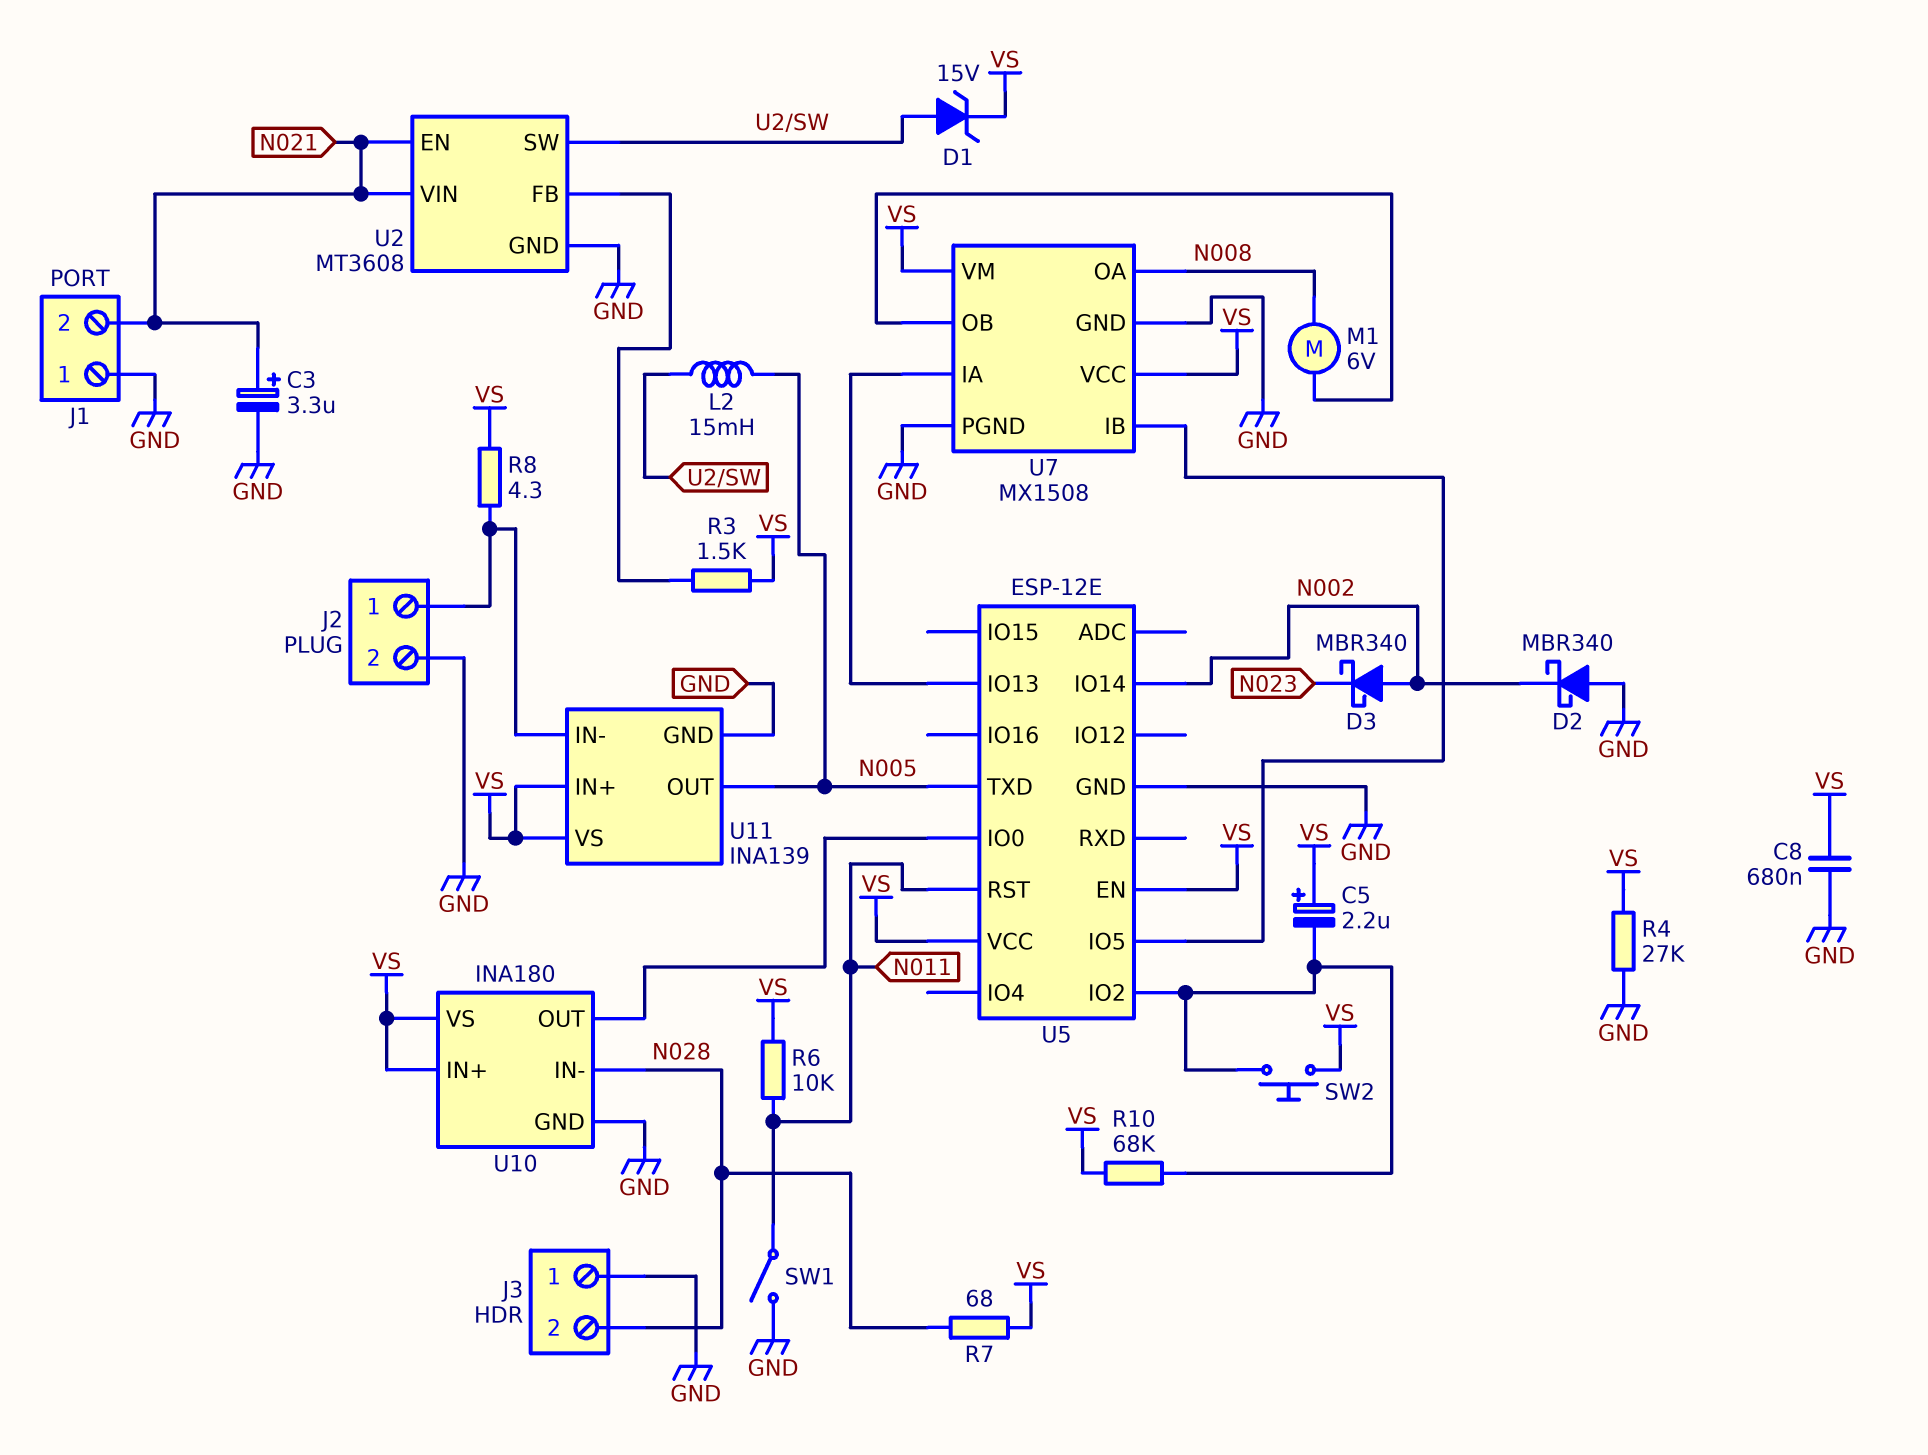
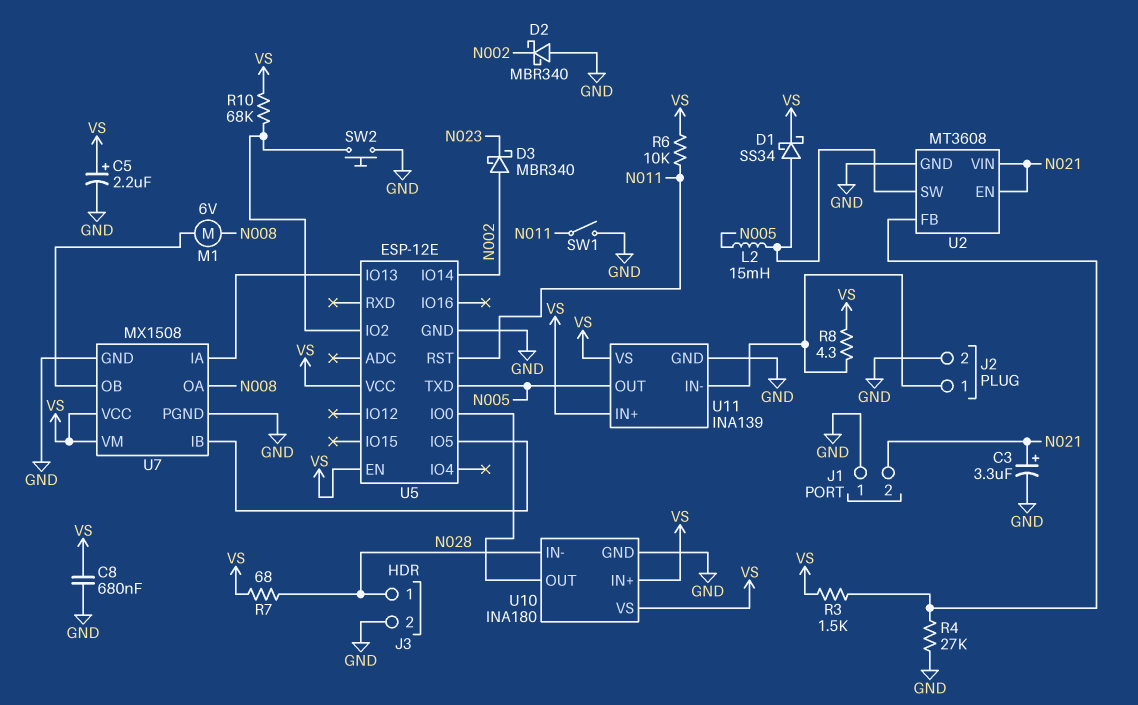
C5: 2.2uF (plus VS, minus U5/IO2) -> 2.2uF (plus VS, minus GND)
D1: zener 15V (A U2/SW, K VS) -> schottky SS34 (A U2/SW, K VS)
J3 pin 1: GND -> N028
J3 pin 2: N028 -> GND
R4: 27k (GND, VS) -> 27k (GND, U2/FB)
SW2: button (U5/IO2, VS) -> button (GND, U5/IO2)

